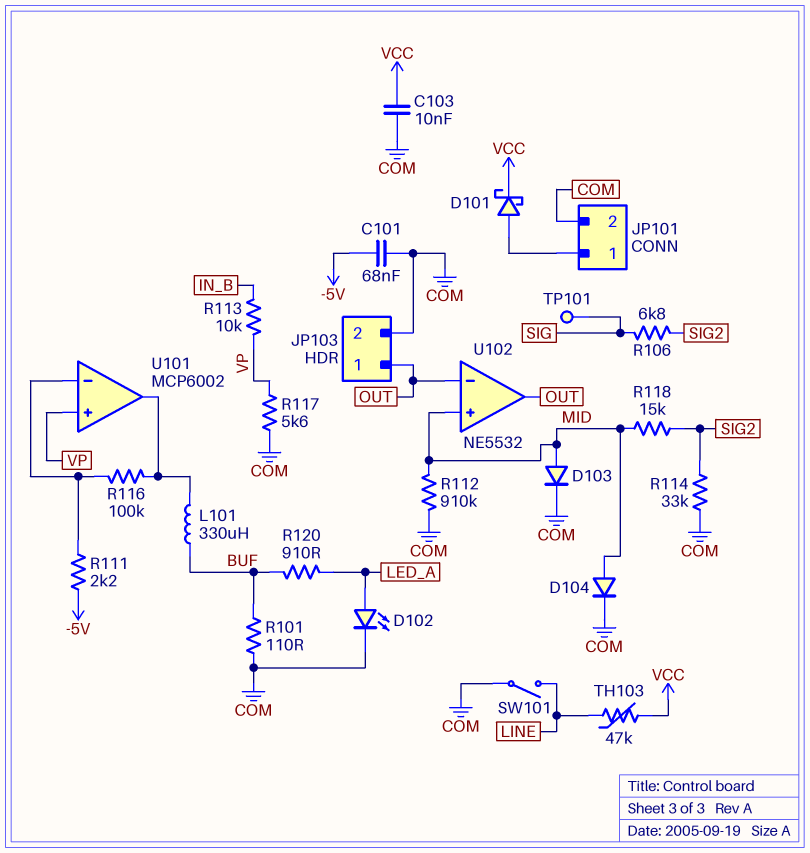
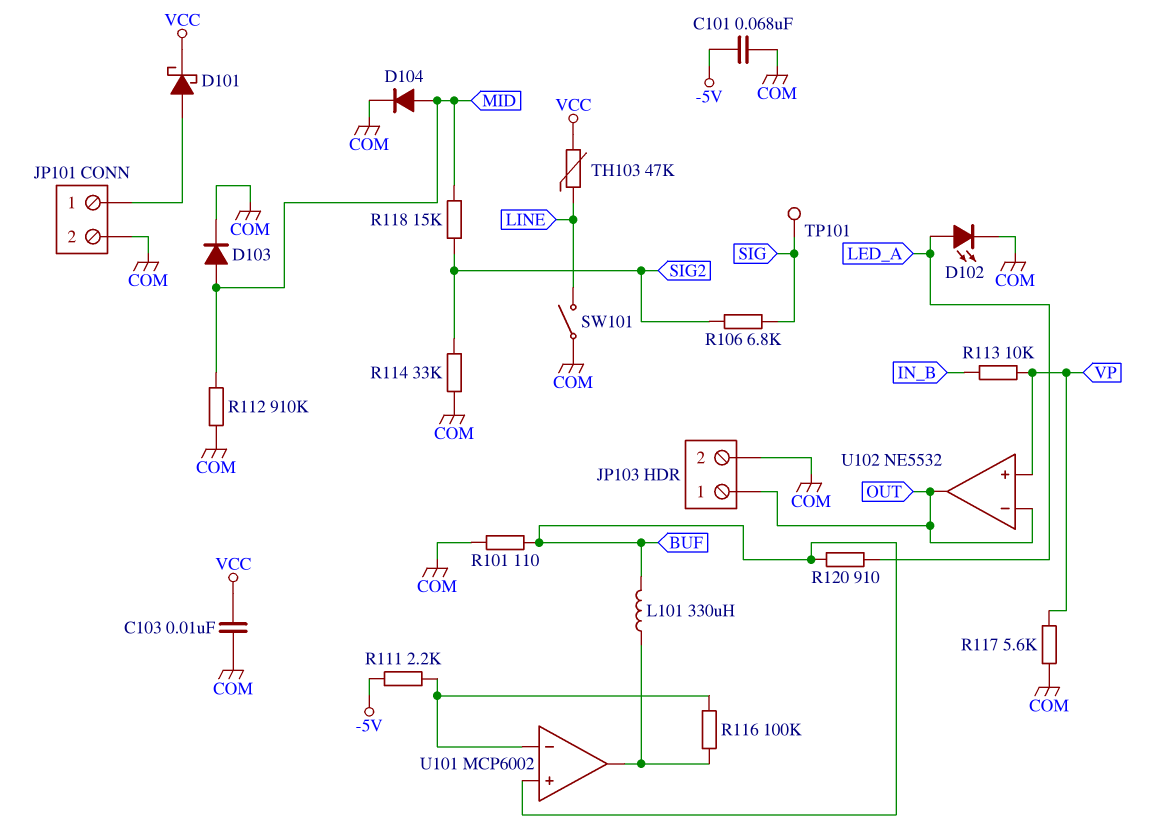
U101 pin in+: VP -> BUF
U102 pin in+: MID -> VP

